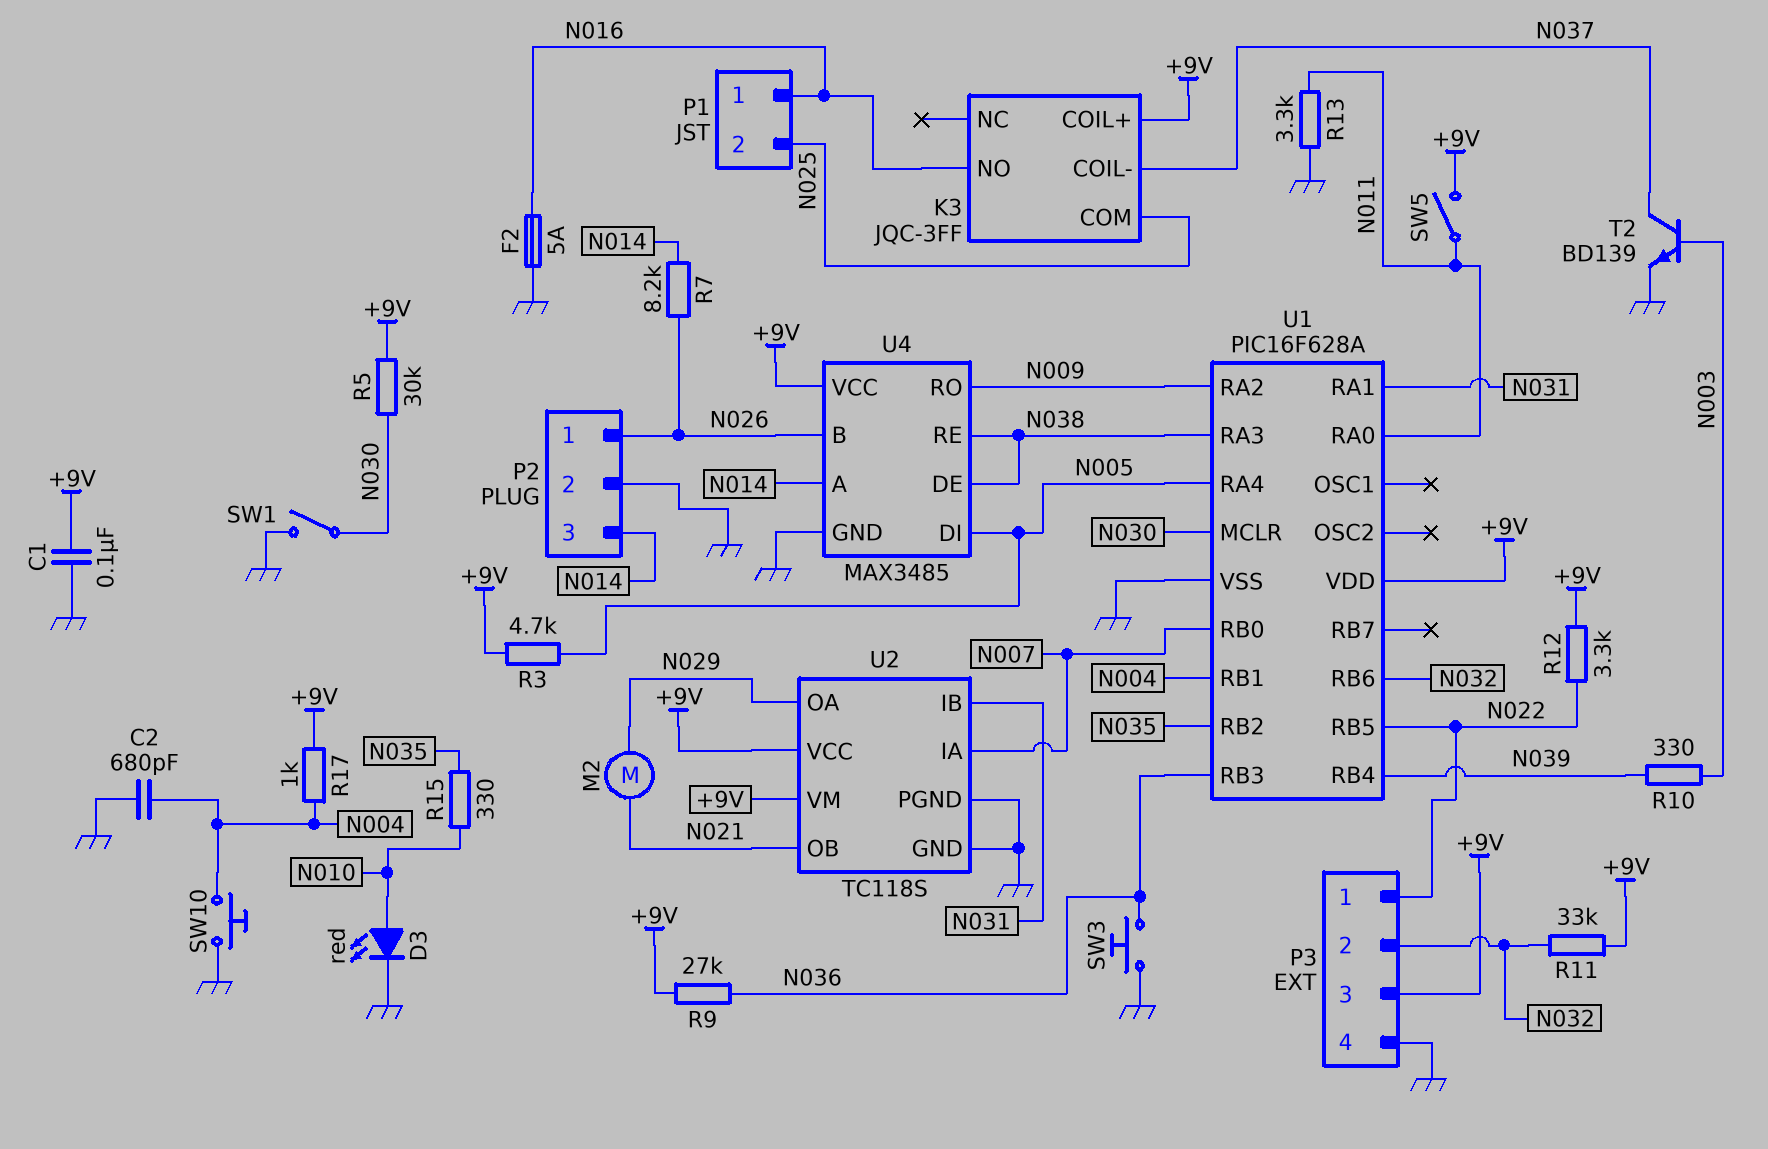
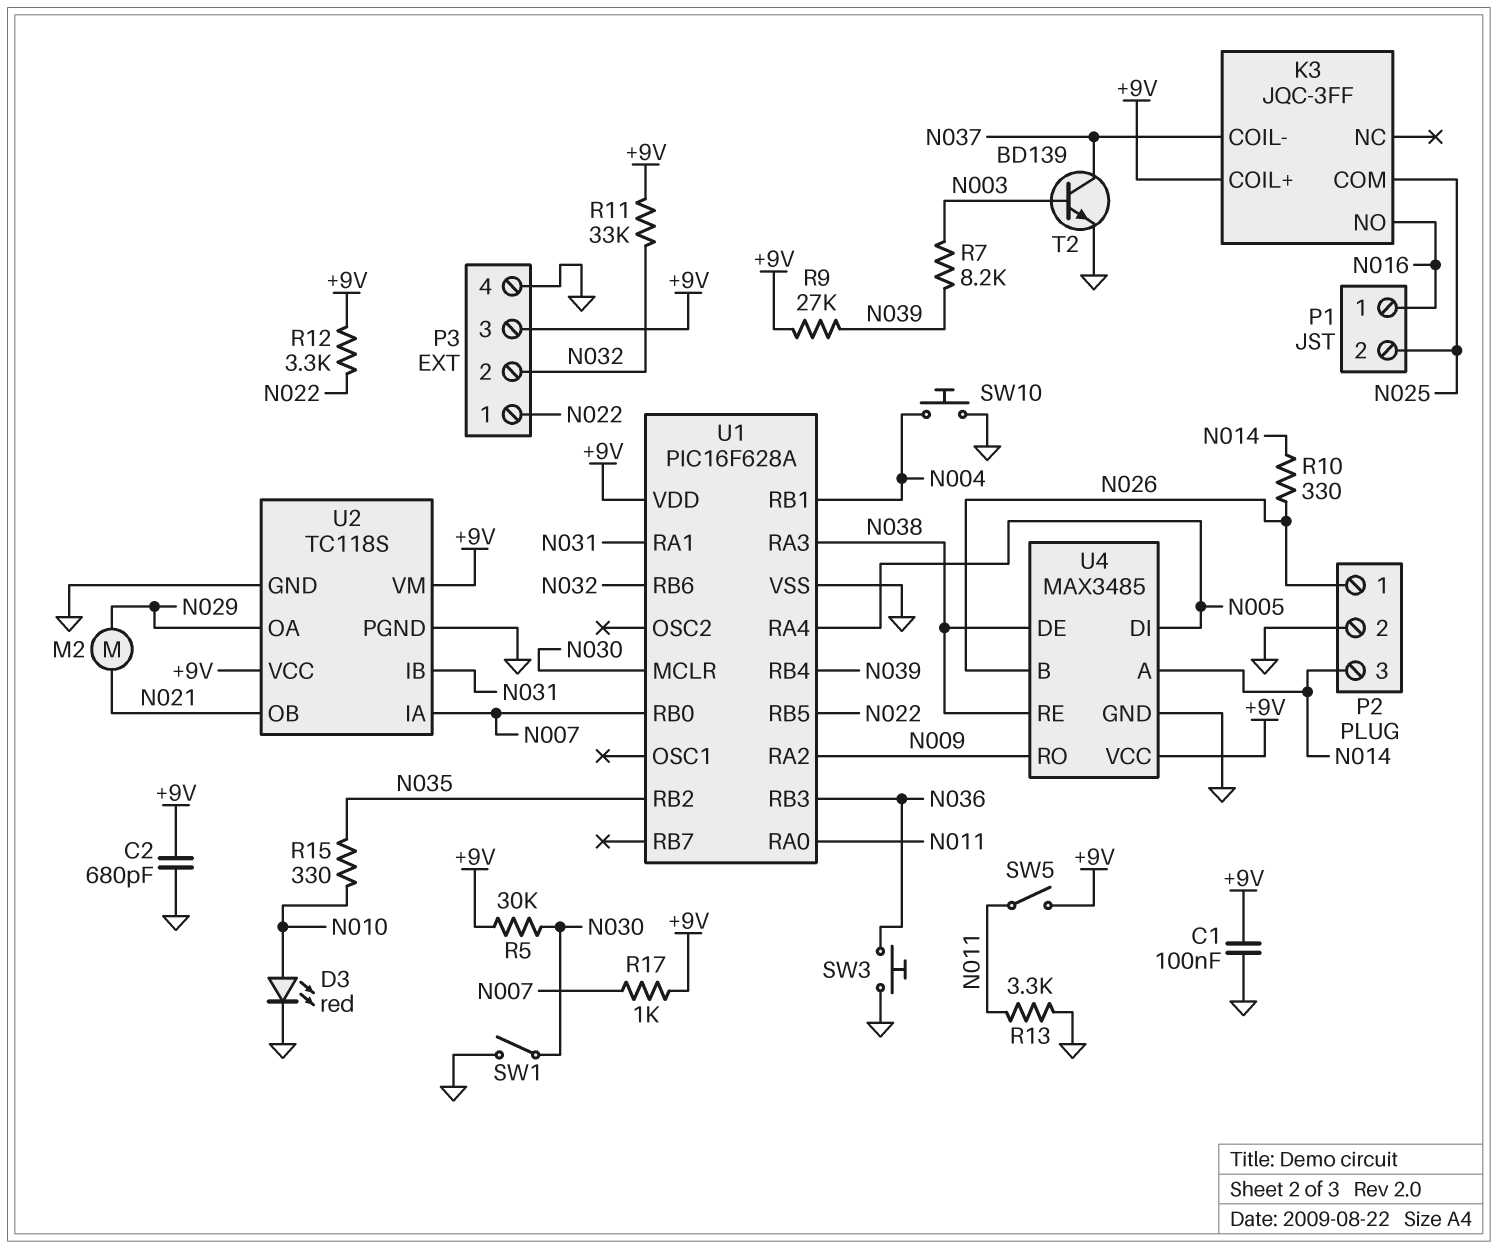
C2: 680pF (GND, N004) -> 680pF (+9V, GND)
F2: 5A (GND, N016) -> none
R3: 4.7k (+9V, N005) -> none
R7: 8.2k (N014, N026) -> 8.2k (N003, N039)
R9: 27k (+9V, N036) -> 27k (+9V, N039)
R10: 330 (N003, N039) -> 330 (N014, N026)
R17: 1k (+9V, N004) -> 1k (+9V, N007)

